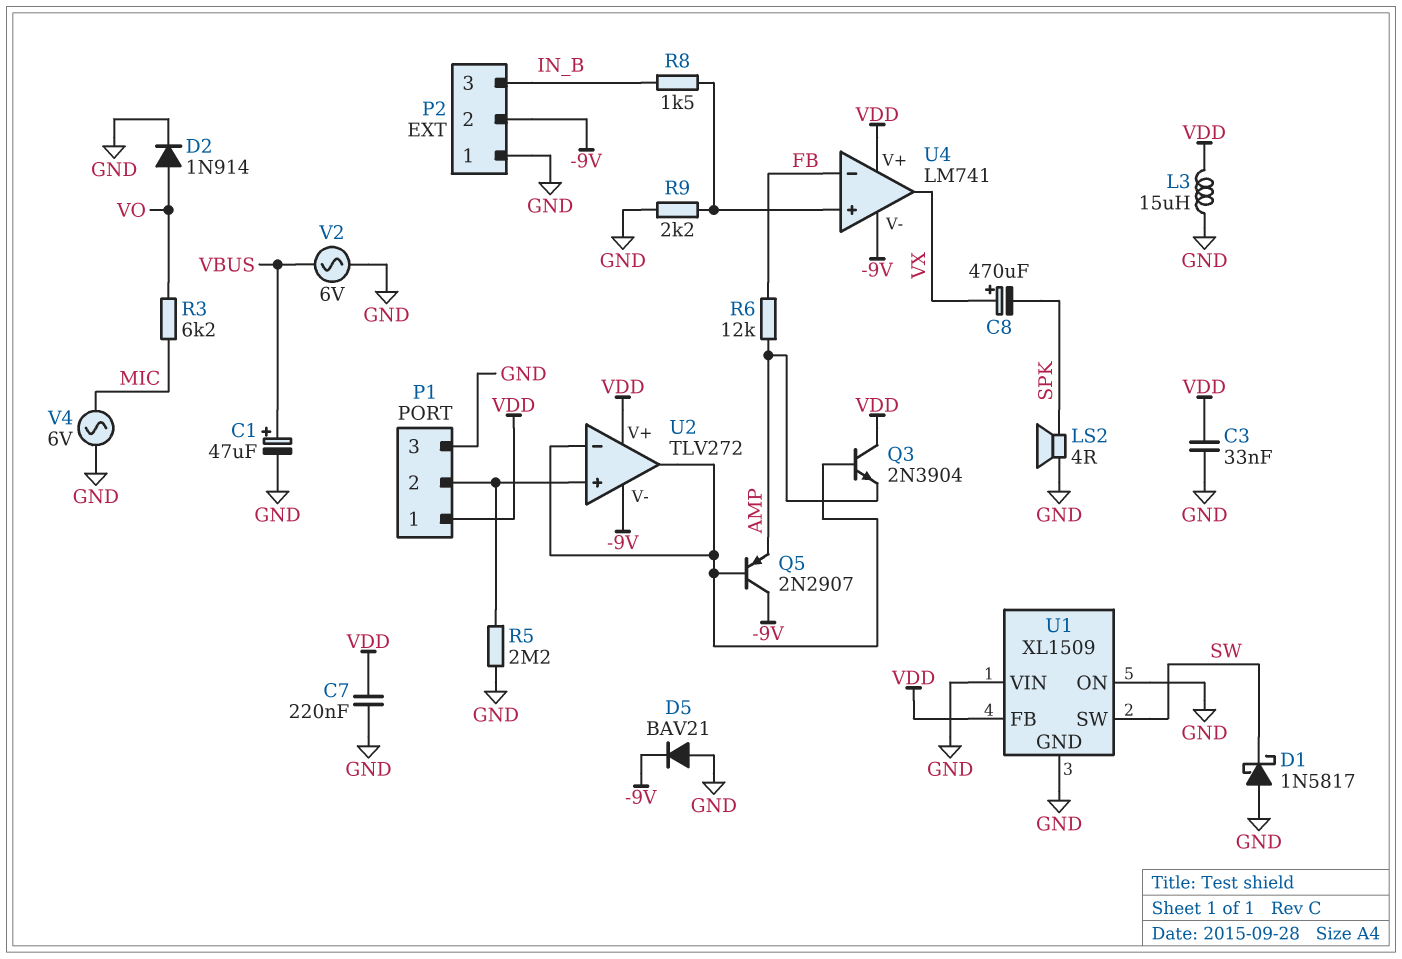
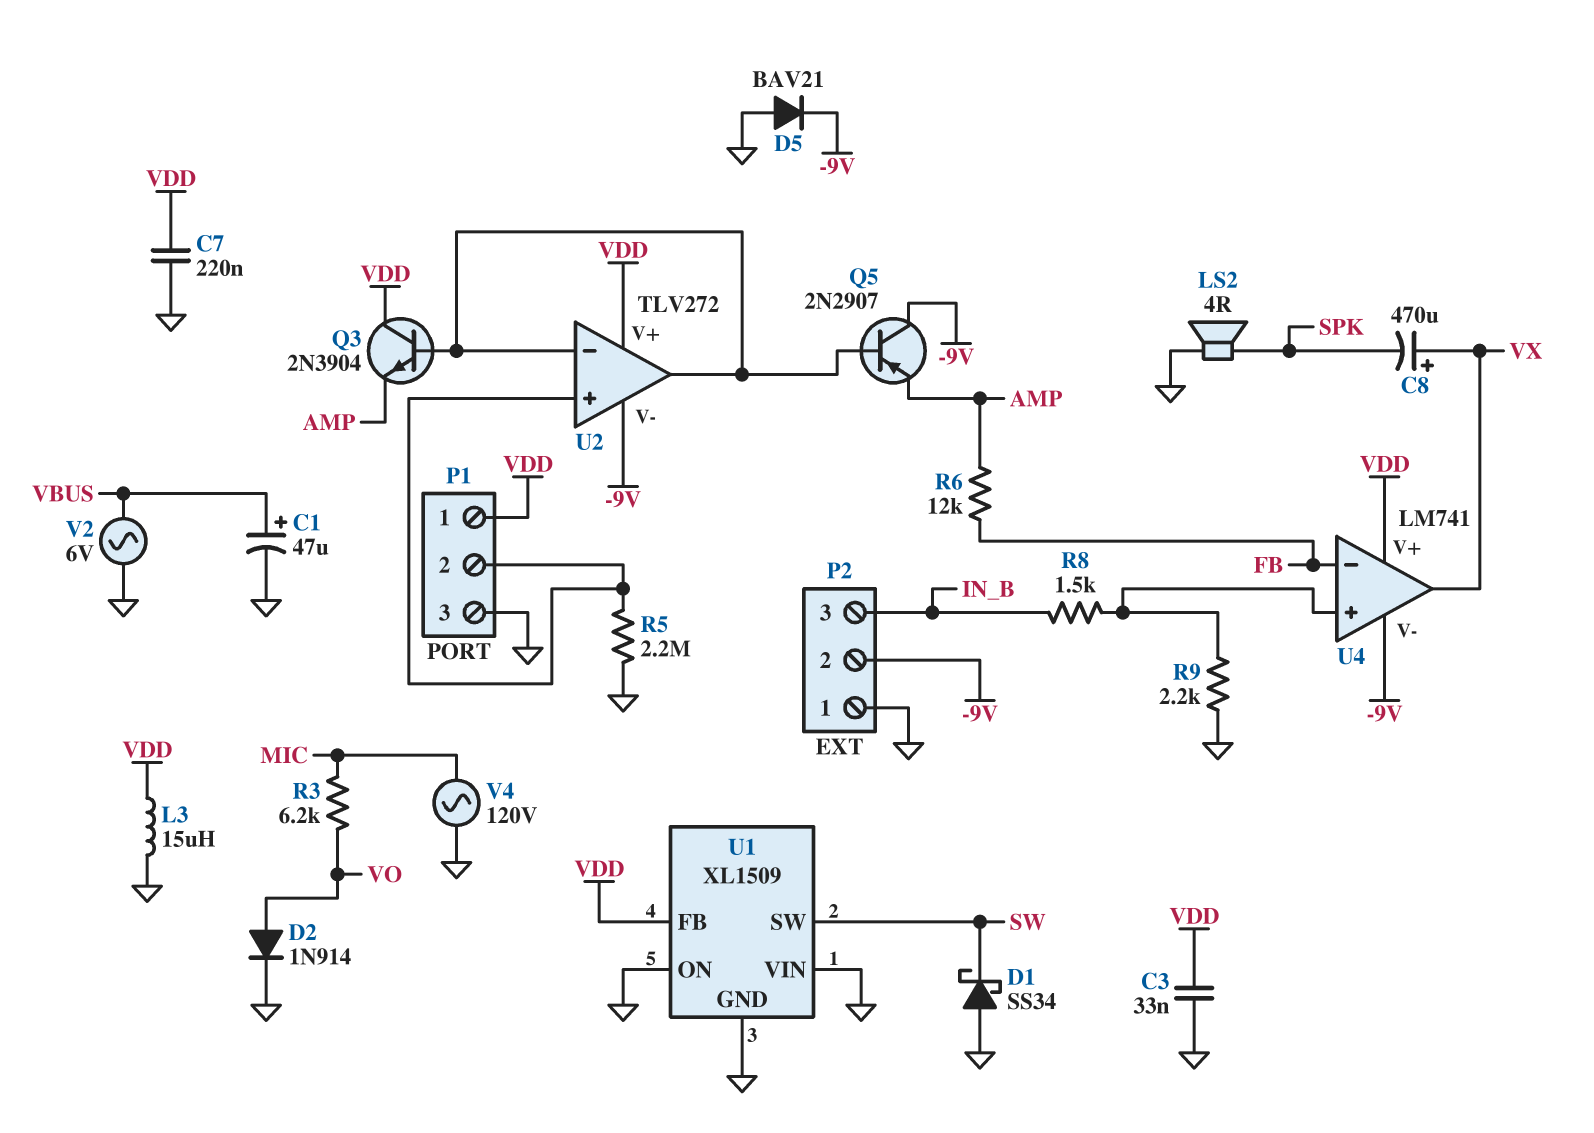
D1: schottky 1N5817 (A GND, K SW) -> schottky SS34 (A GND, K SW)
V4: AC 6V (GND, MIC) -> AC 120V (GND, MIC)

